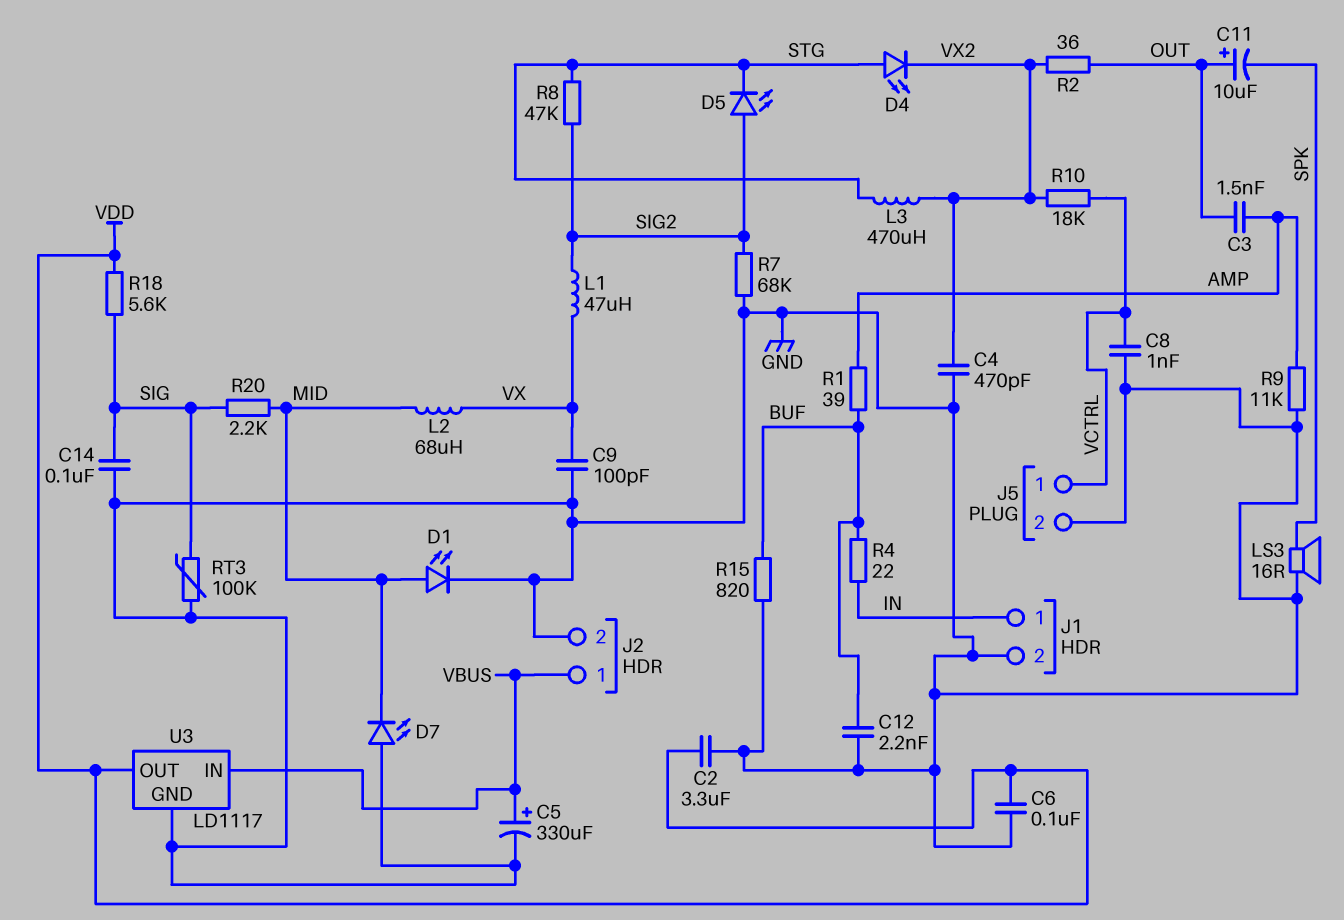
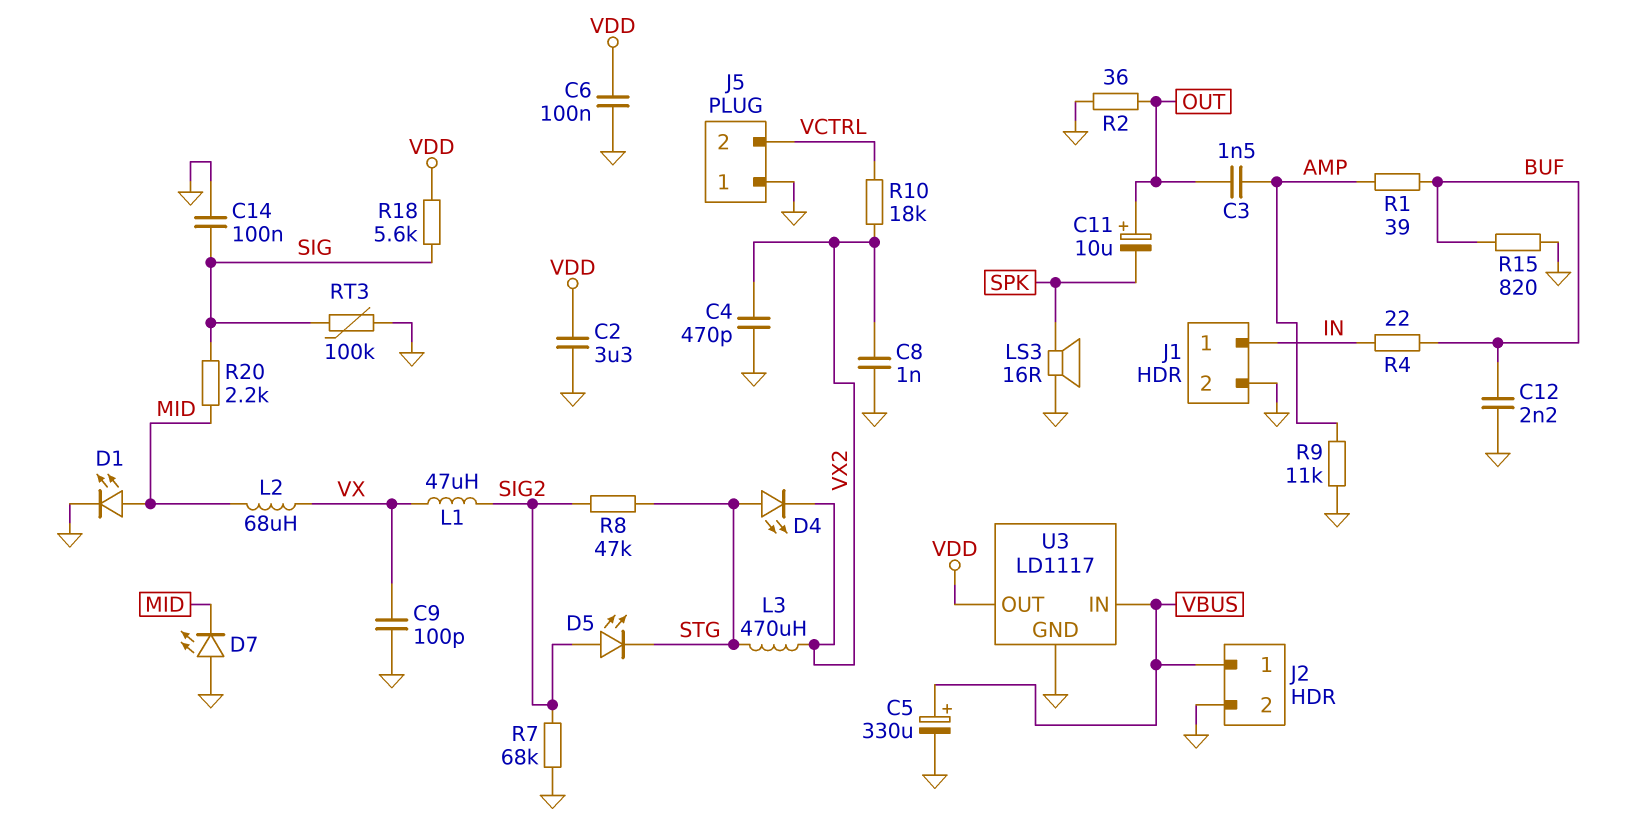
C8: 1nF (GND, VCTRL) -> 1nF (GND, VX2)
J5 pin 1: VCTRL -> GND
J5 pin 2: GND -> VCTRL
R2: 36 (OUT, VX2) -> 36 (GND, OUT)

